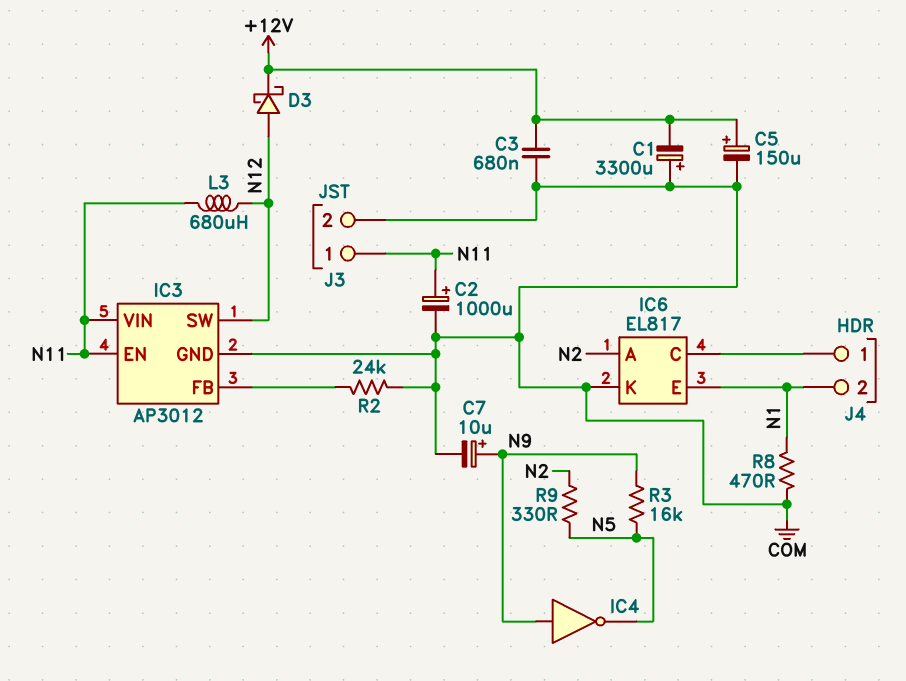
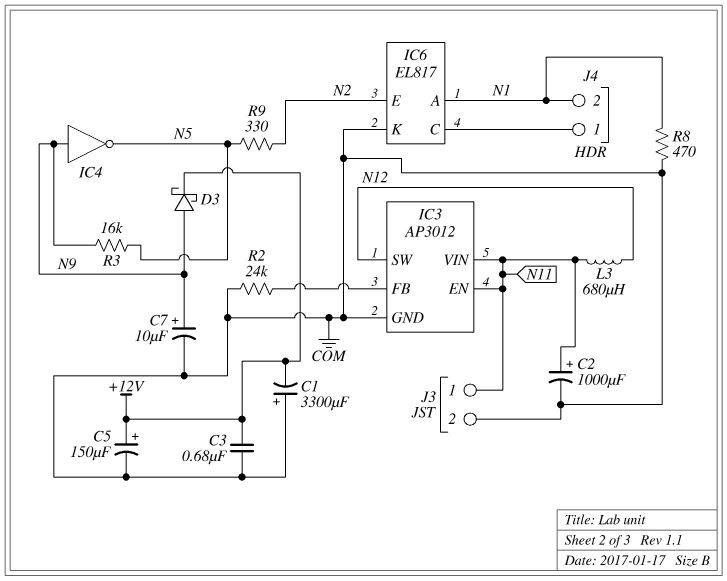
D3: schottky (A N12, K +12V) -> schottky (A N9, K +12V)
IC6 pin A: N2 -> N1
IC6 pin E: N1 -> N2

